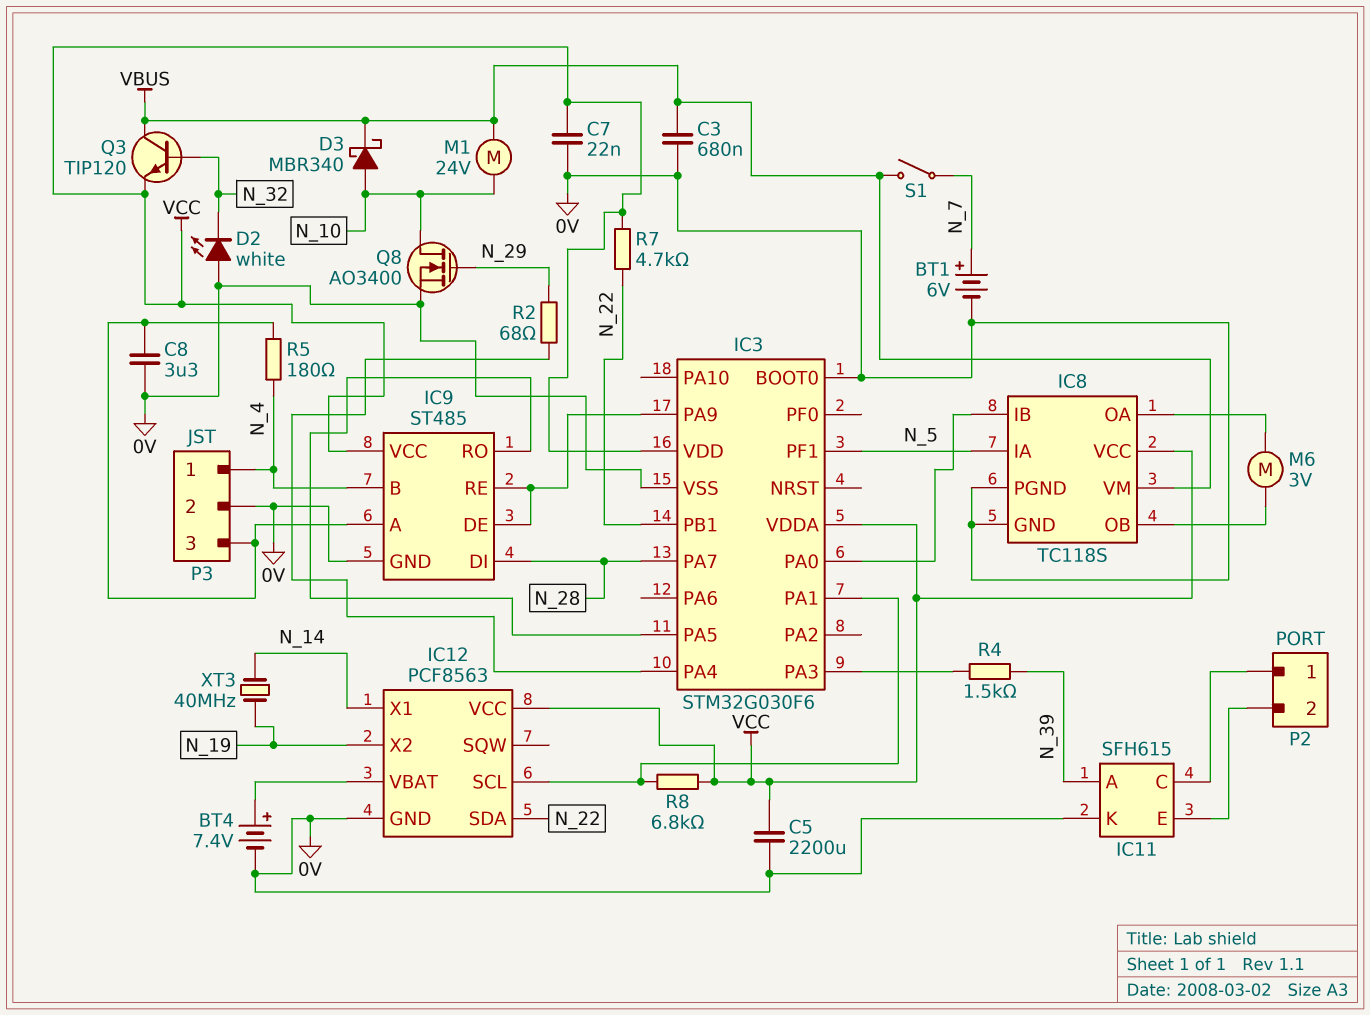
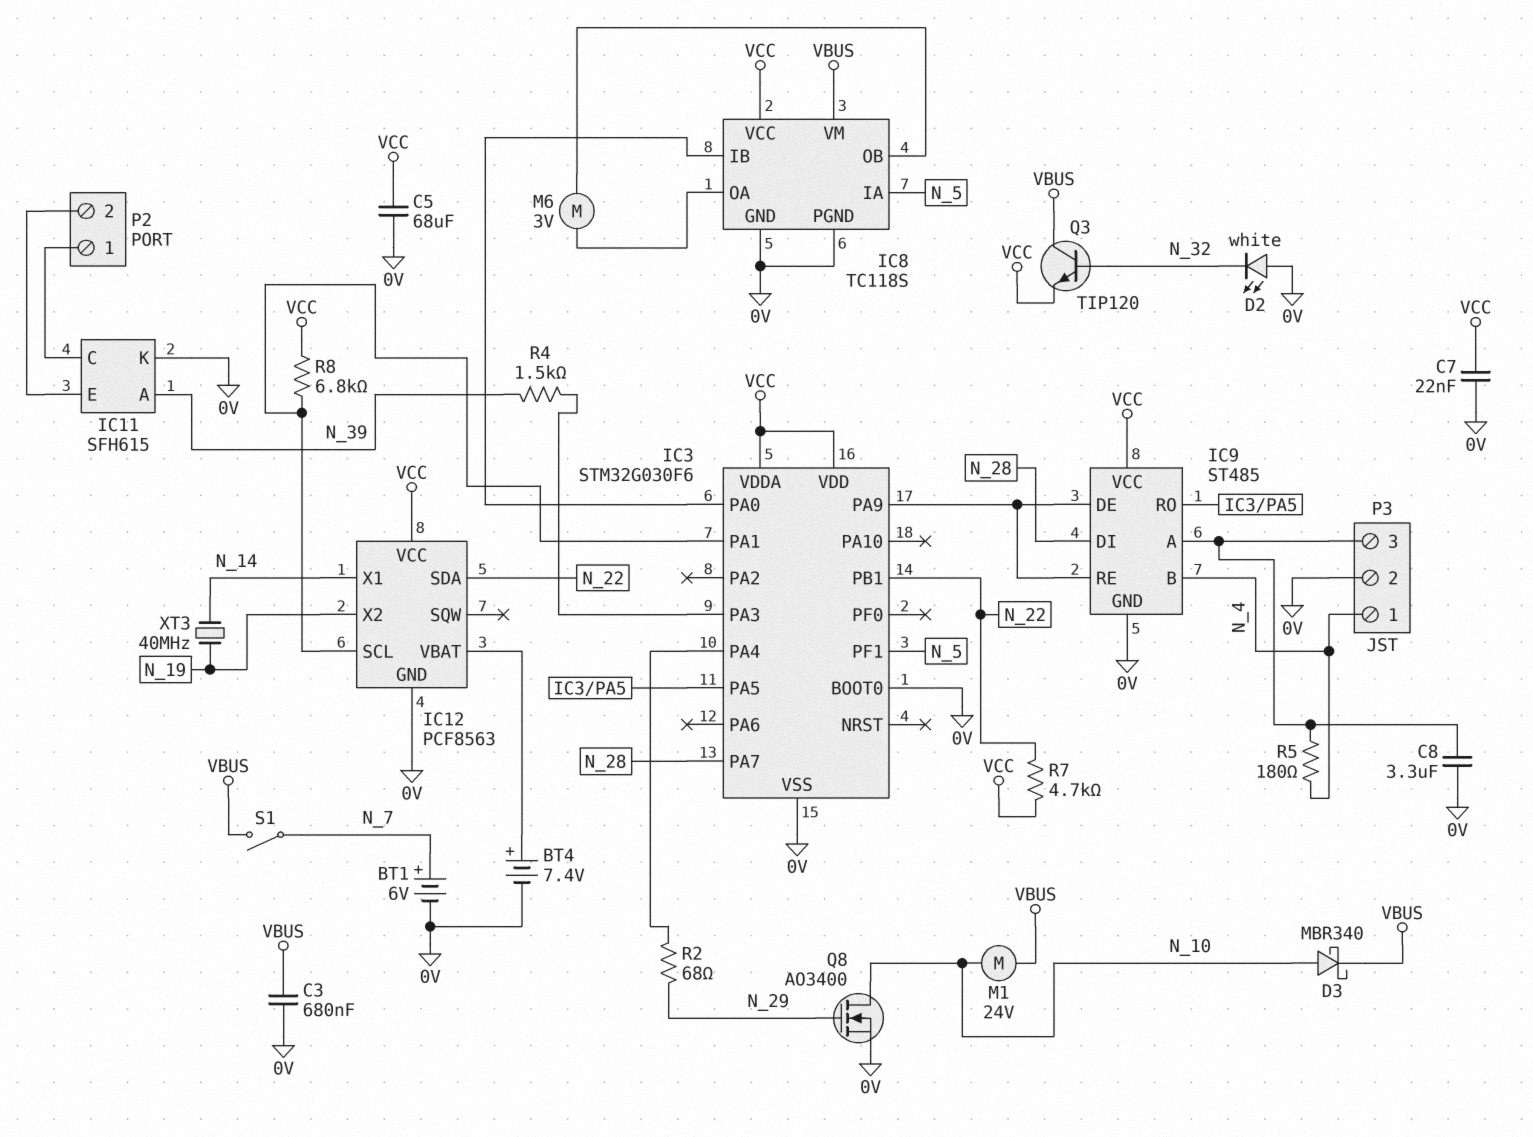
C5: 2200uF (0V, VCC) -> 68uF (0V, VCC)

